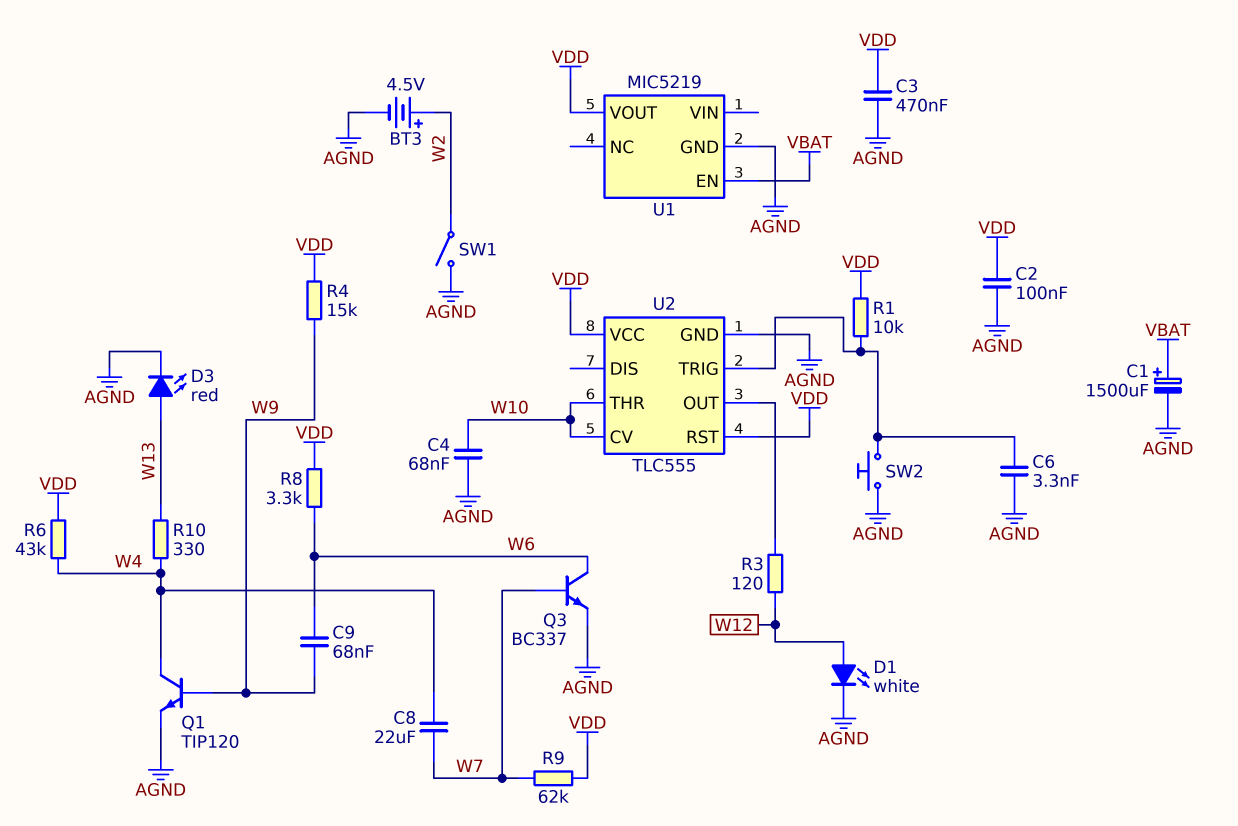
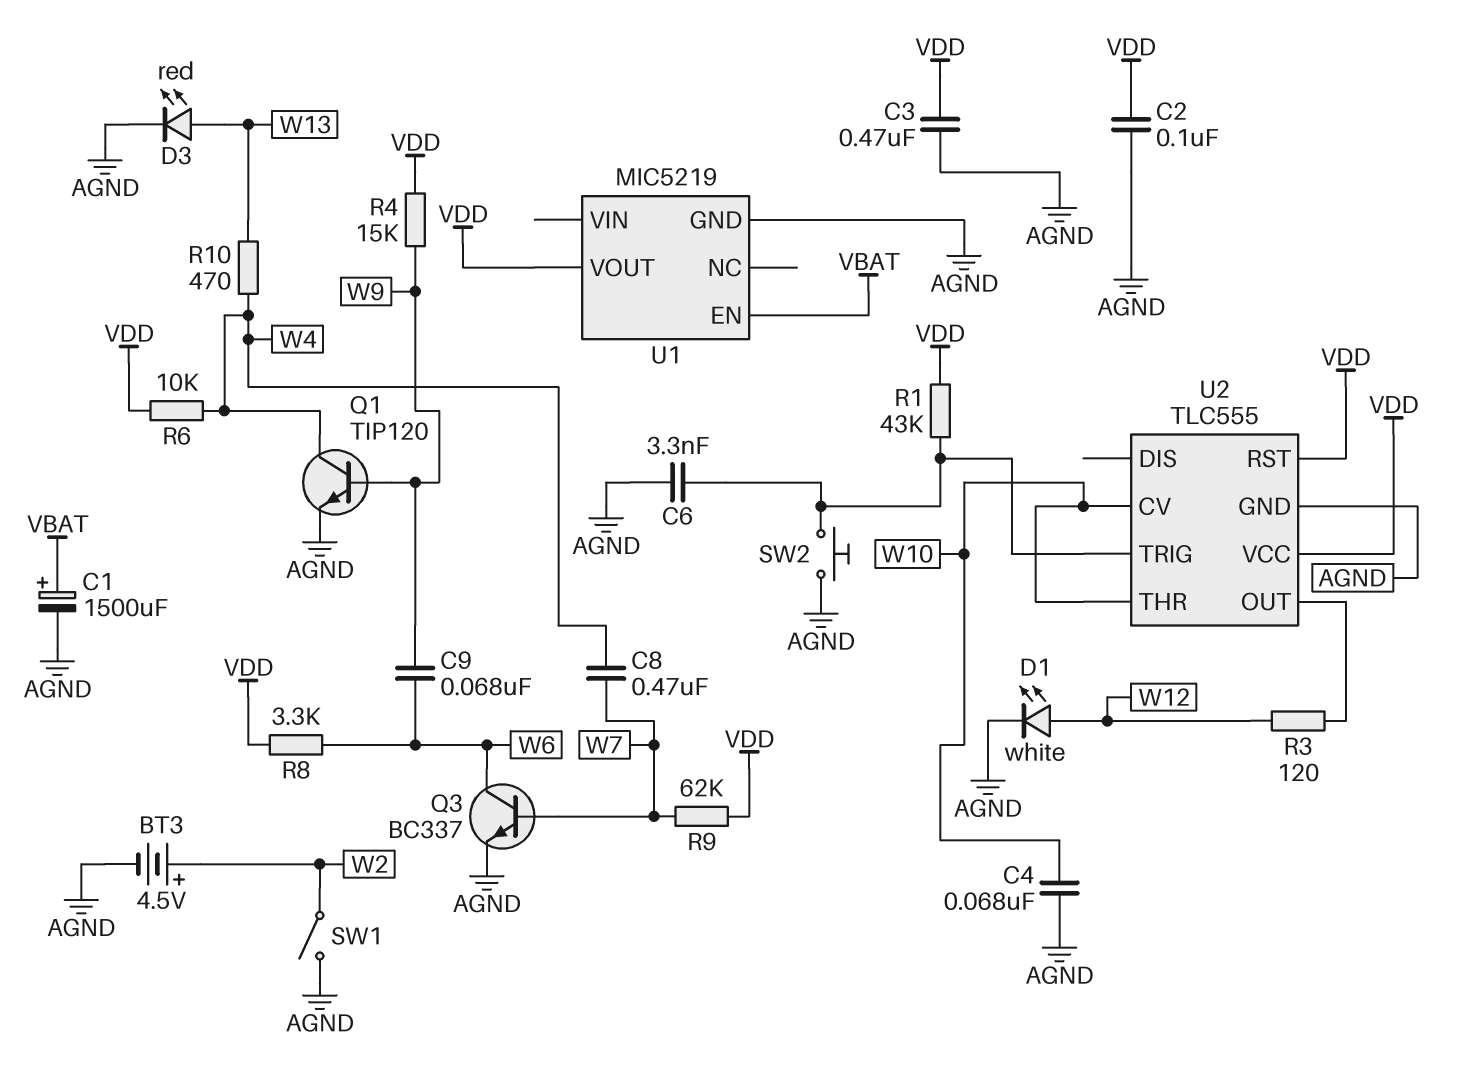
C8: 22uF (W4, W7) -> 470nF (W4, W7)
R1: 10k (U2/TRIG, VDD) -> 43k (U2/TRIG, VDD)
R6: 43k (VDD, W4) -> 10k (VDD, W4)
R10: 330 (W4, W13) -> 470 (W4, W13)

